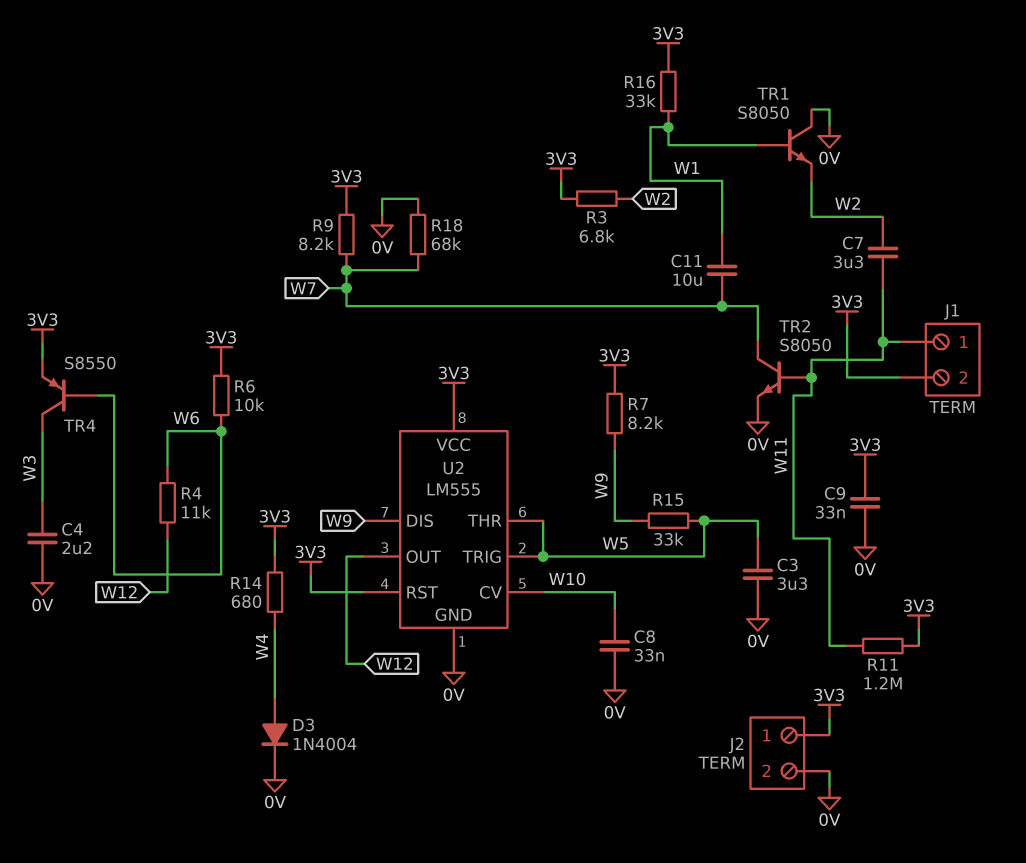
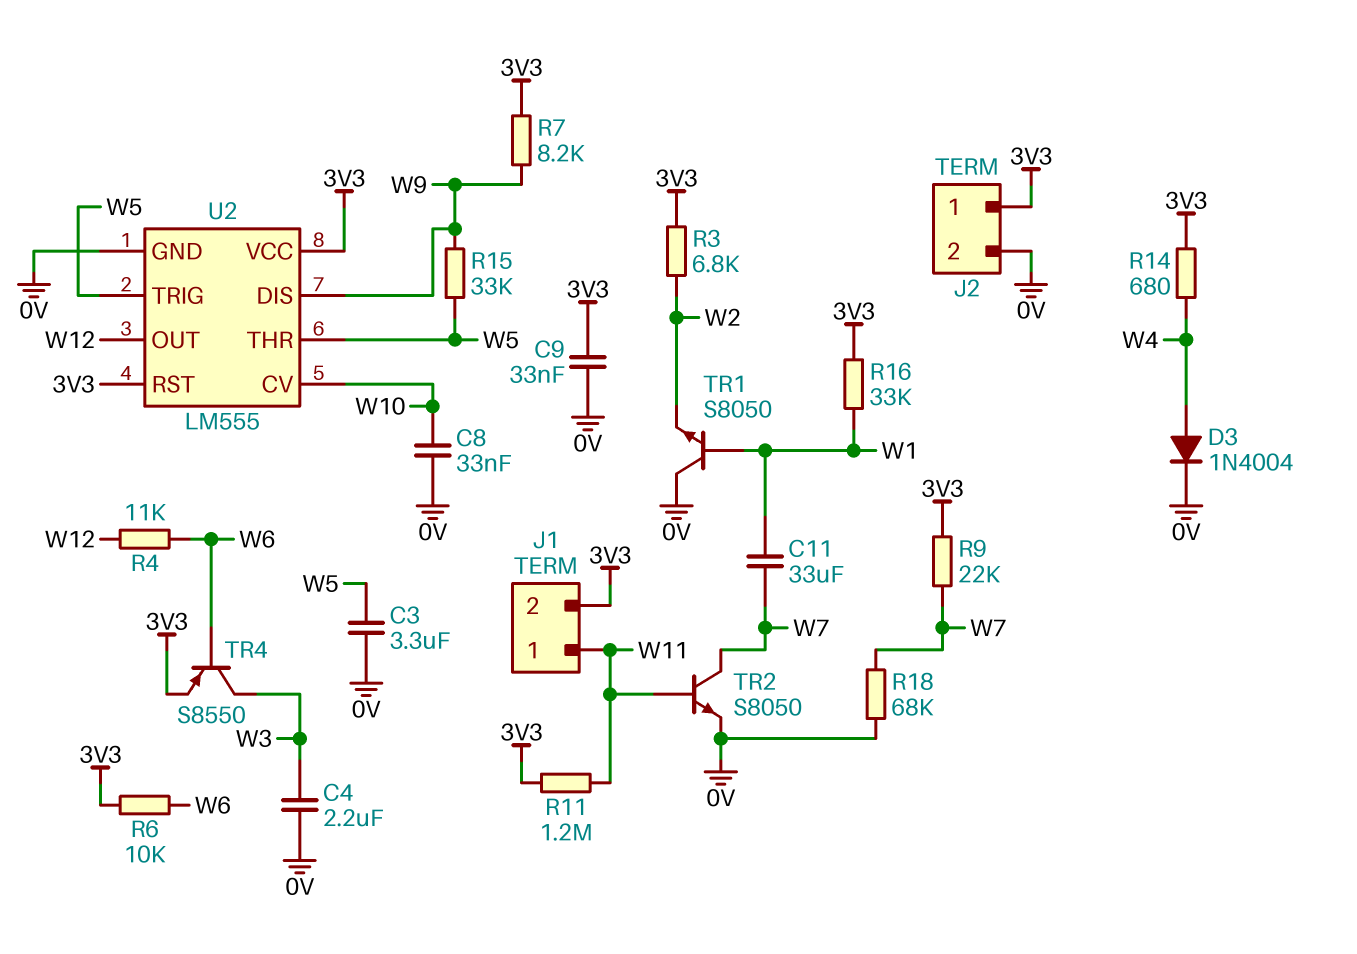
C7: 3.3uF (W2, W11) -> none
C11: 10uF (W1, W7) -> 33uF (W1, W7)
R9: 8.2k (3V3, W7) -> 22k (3V3, W7)

